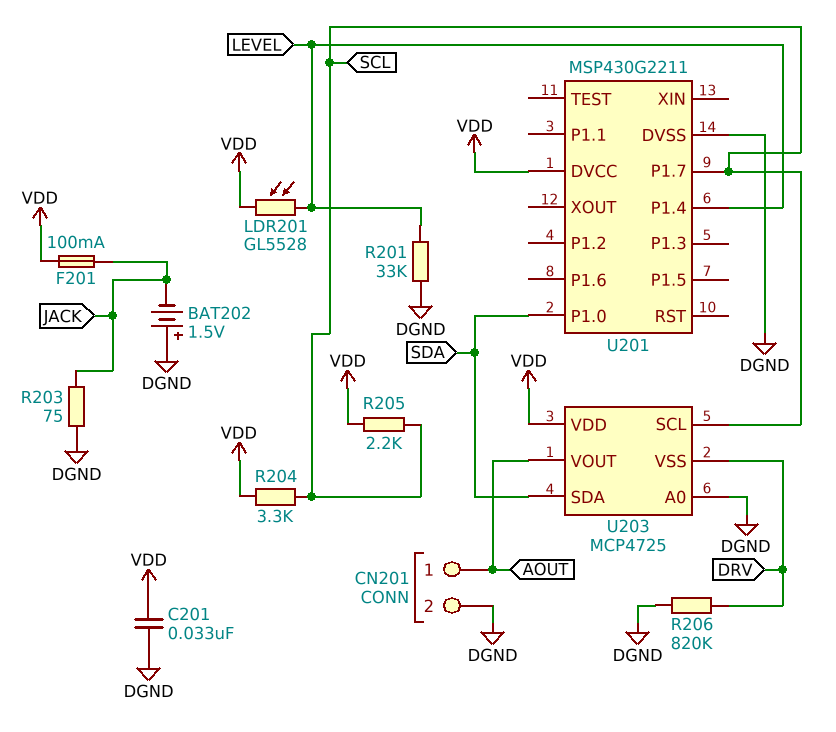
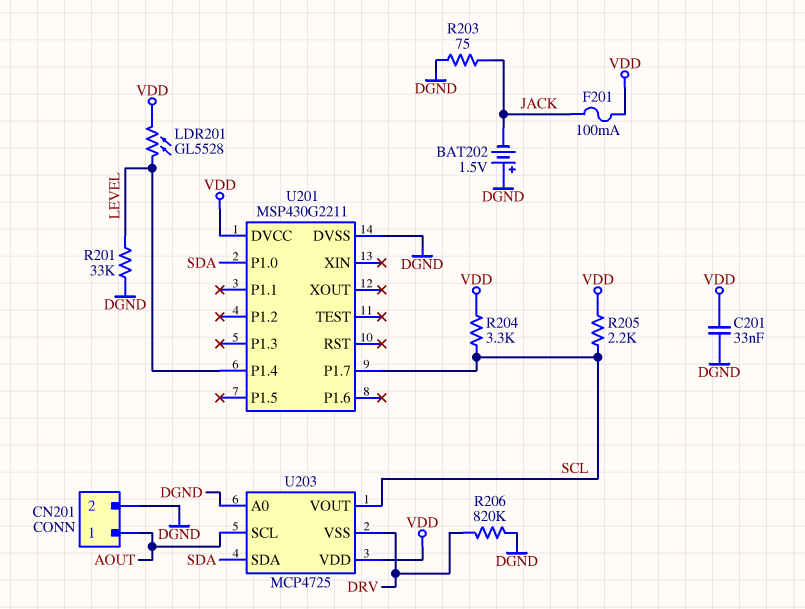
U203 pin SCL: SCL -> AOUT
U203 pin VOUT: AOUT -> SCL

